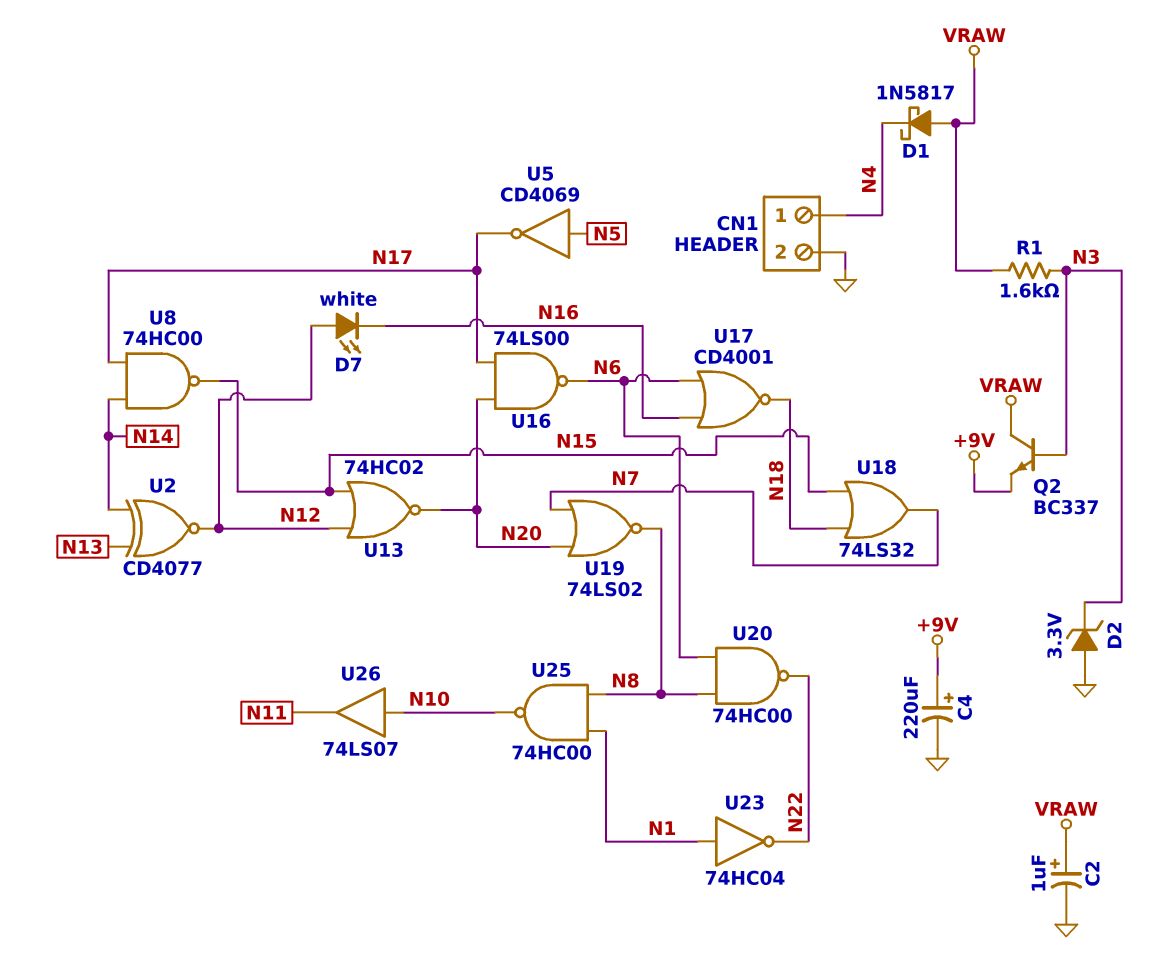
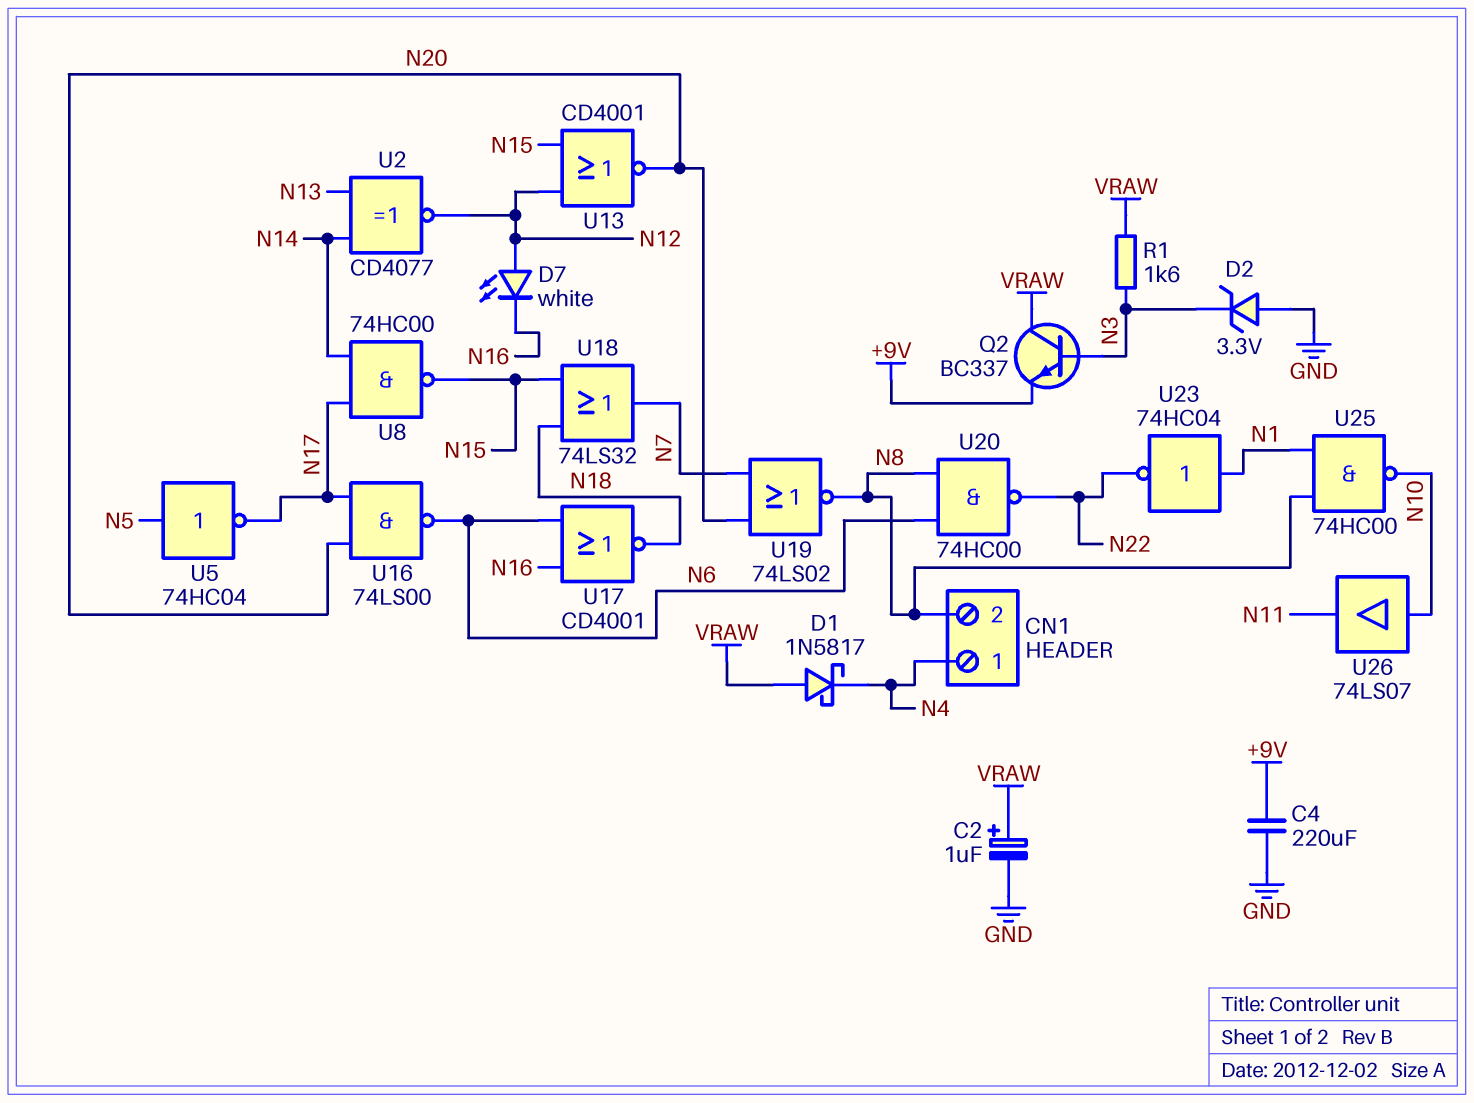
C4: 220uF (plus +9V, minus GND) -> 220uF (+9V, GND)
CN1 pin 2: GND -> N8
U5: NOT CD4069 (in N5, out N17) -> NOT 74HC04 (in N5, out N17)
U13: NOR 74HC02 (in N12, in N15, out N20) -> NOR CD4001 (in N12, in N15, out N20)

